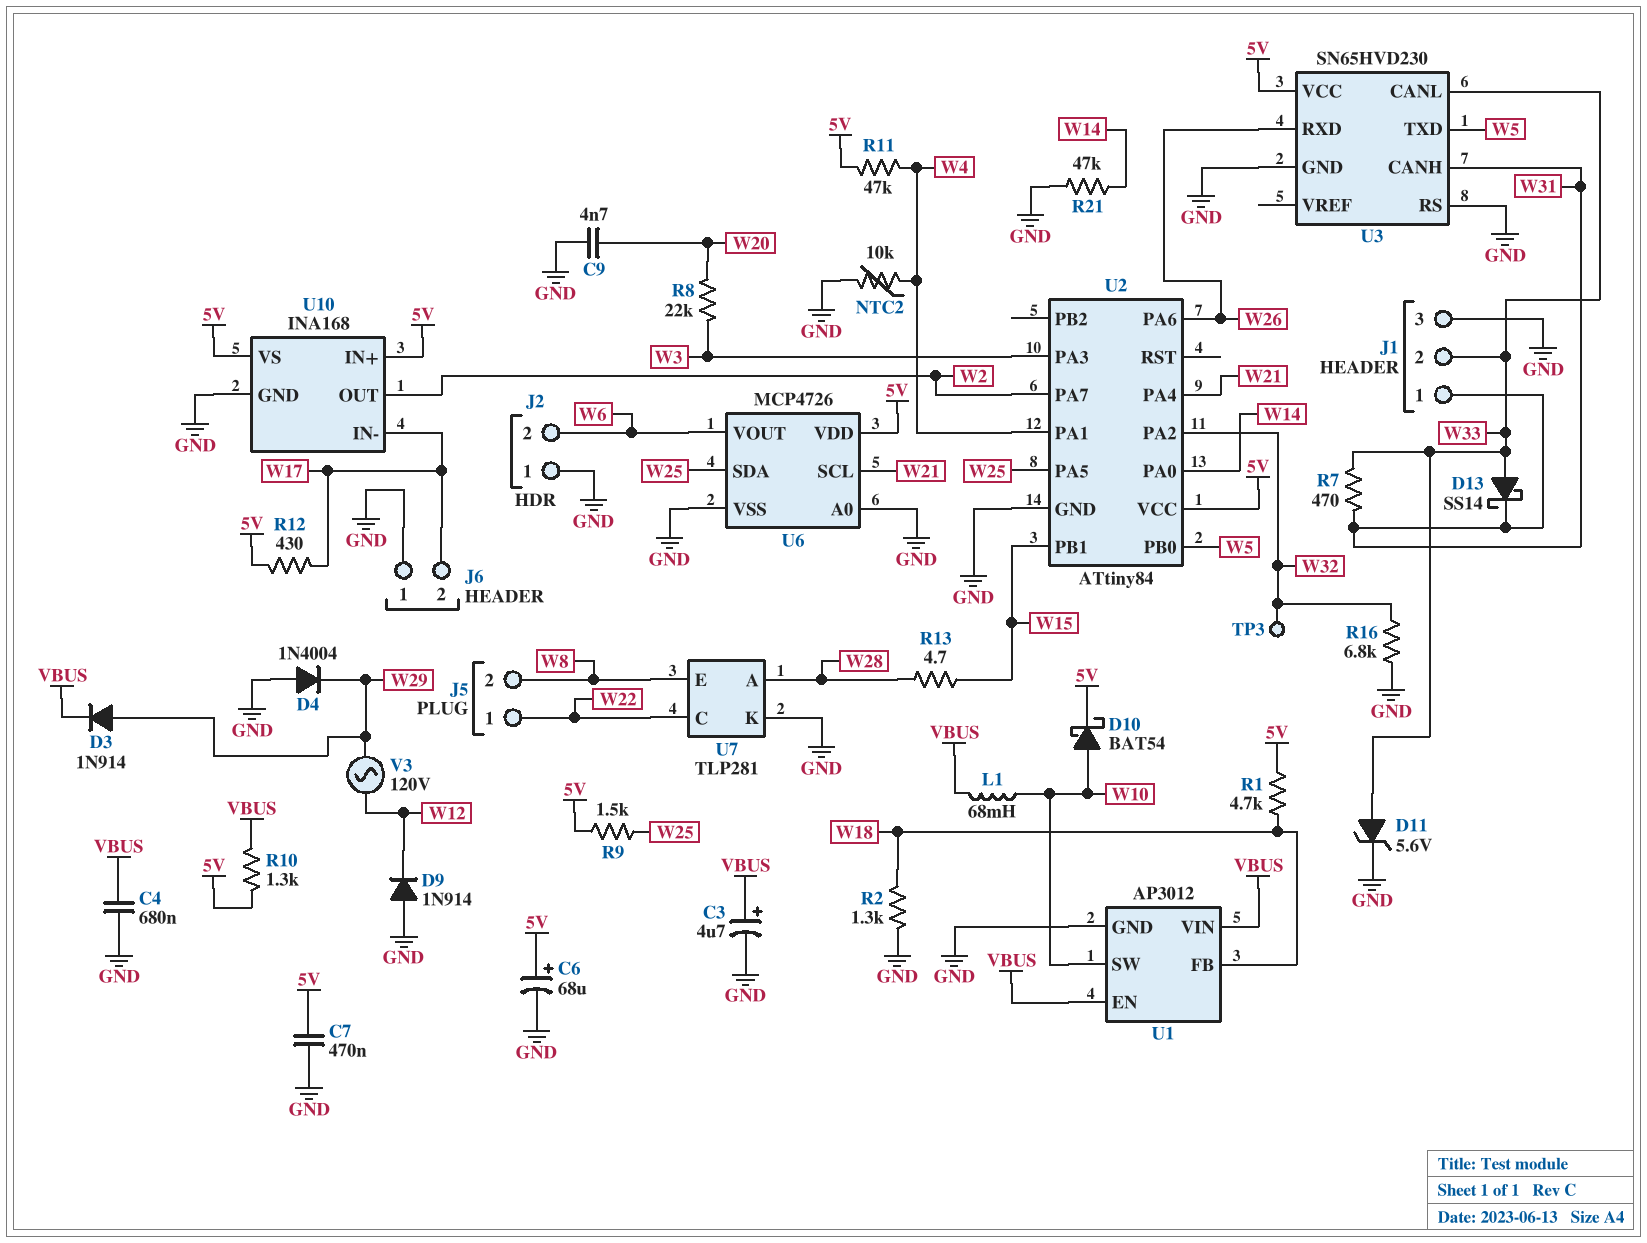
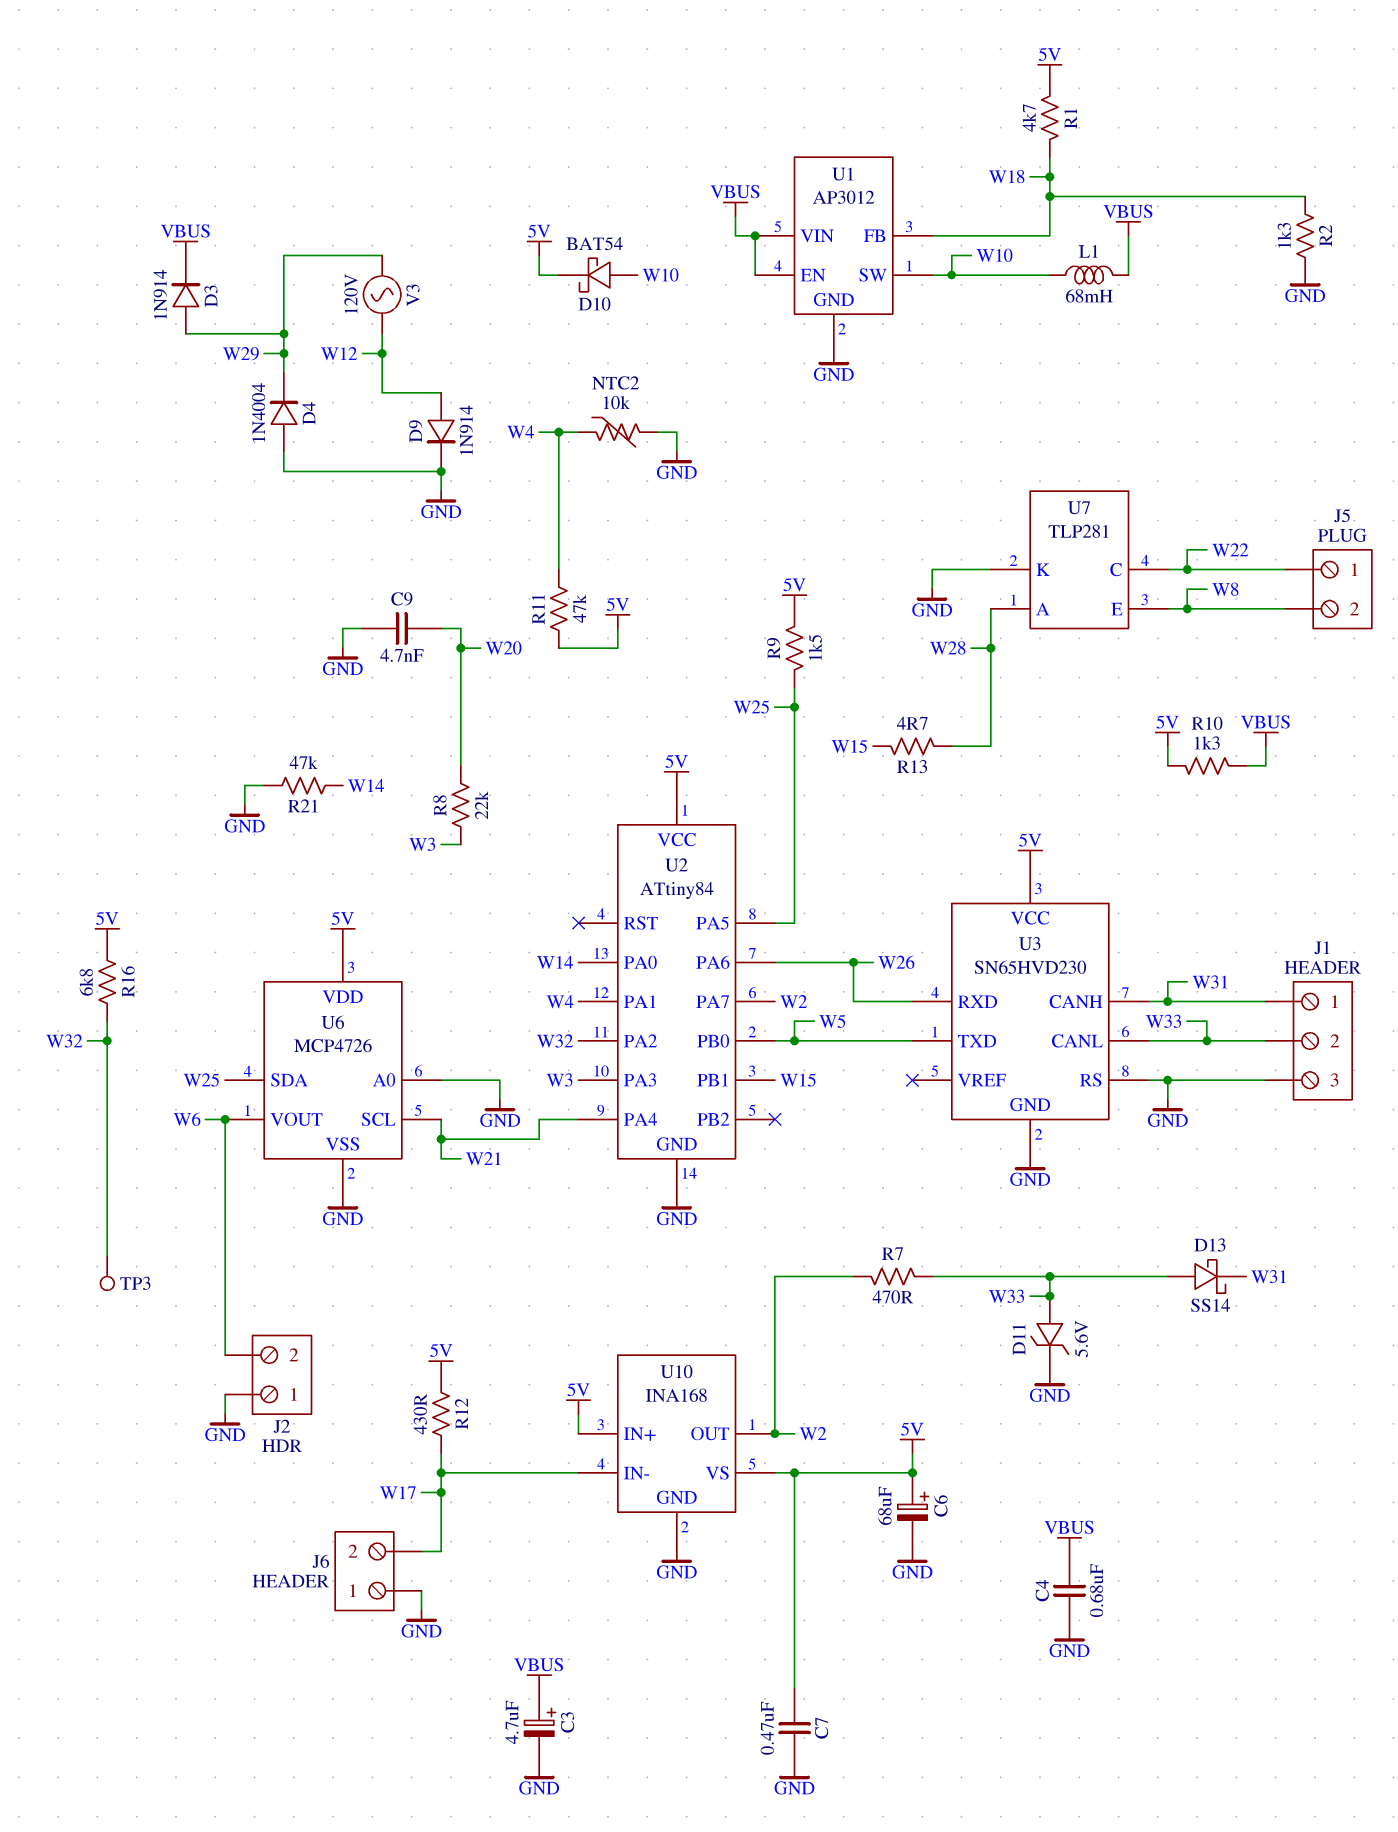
D9: diode 1N914 (A GND, K W12) -> diode 1N914 (A W12, K GND)
R7: 470 (W31, W33) -> 470 (W2, W33)
R16: 6.8k (GND, W32) -> 6.8k (5V, W32)

